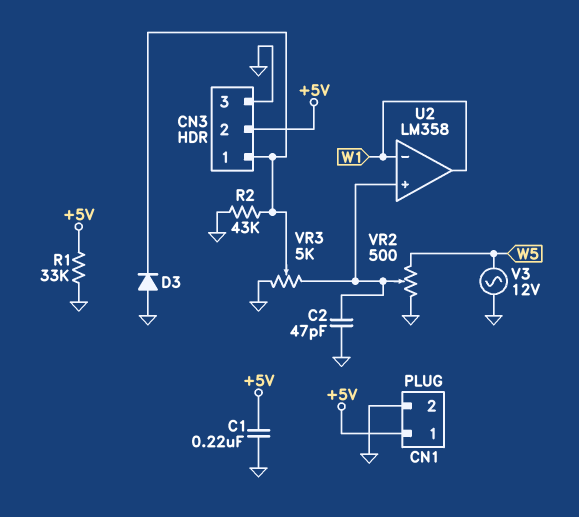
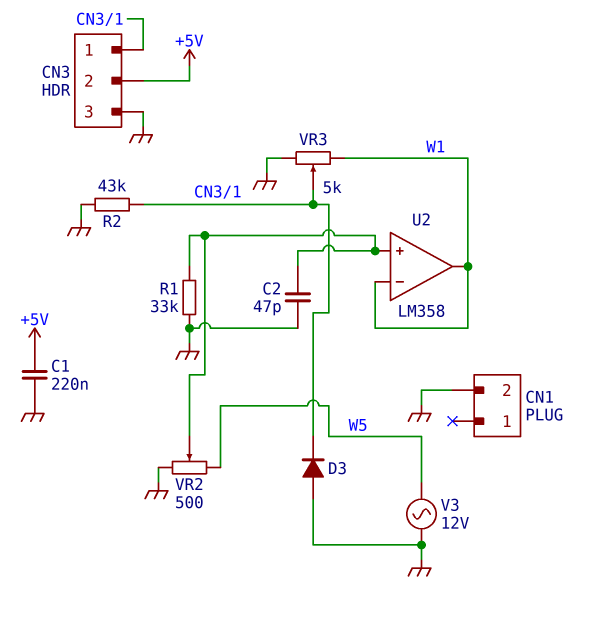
CN1 pin 1: +5V -> none
R1: 33k (+5V, GND) -> 33k (GND, U2/in+)
VR3: 5k (GND, U2/in+, wiper CN3/1) -> 5k (GND, W1, wiper CN3/1)

